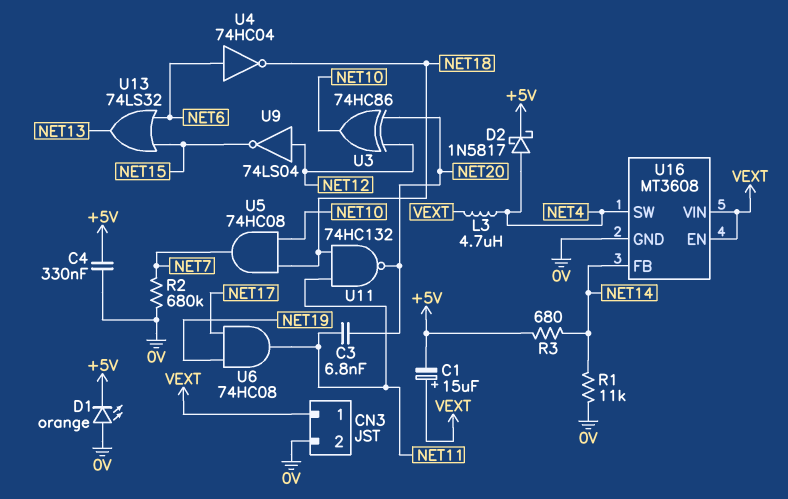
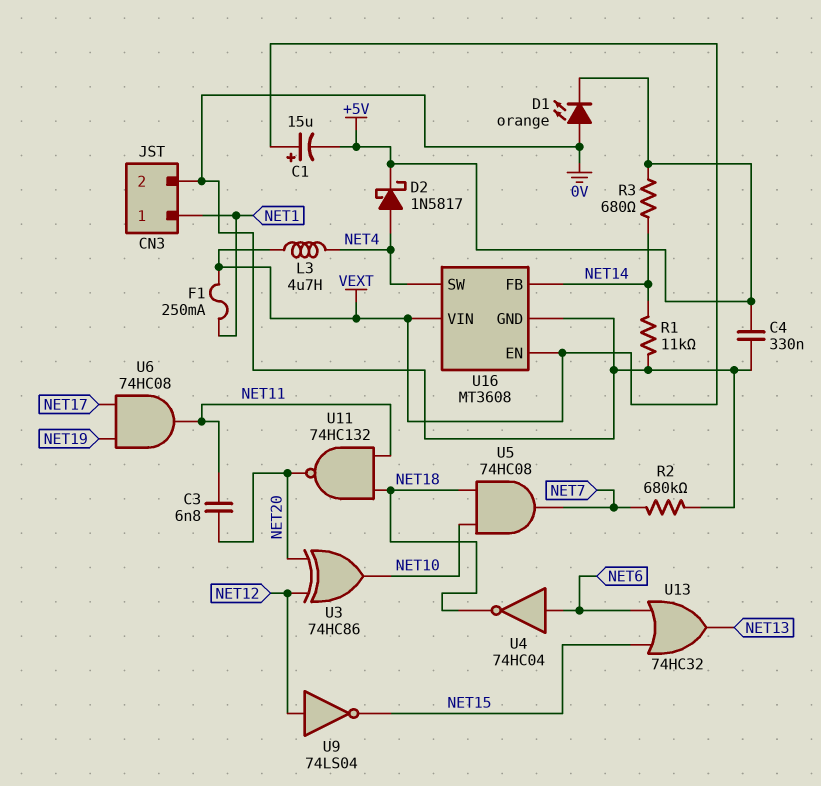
CN3 pin 1: VEXT -> NET1
F1: none -> 250mA (NET1, VEXT)
U13: OR 74LS32 (in NET6, in NET15, out NET13) -> OR 74HC32 (in NET6, in NET15, out NET13)

